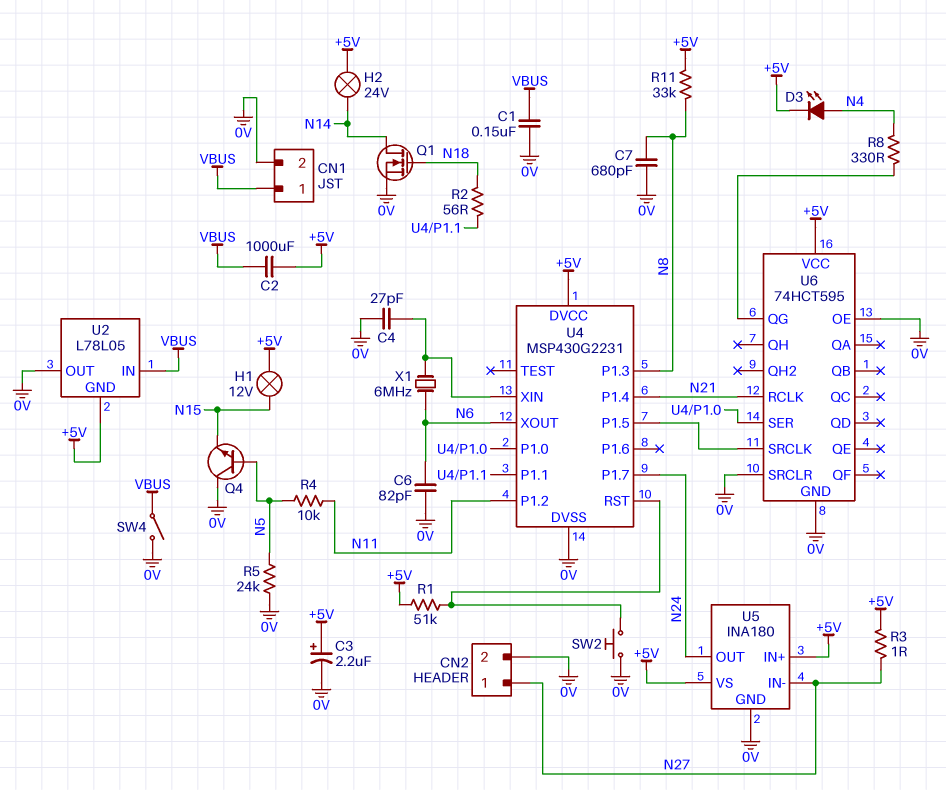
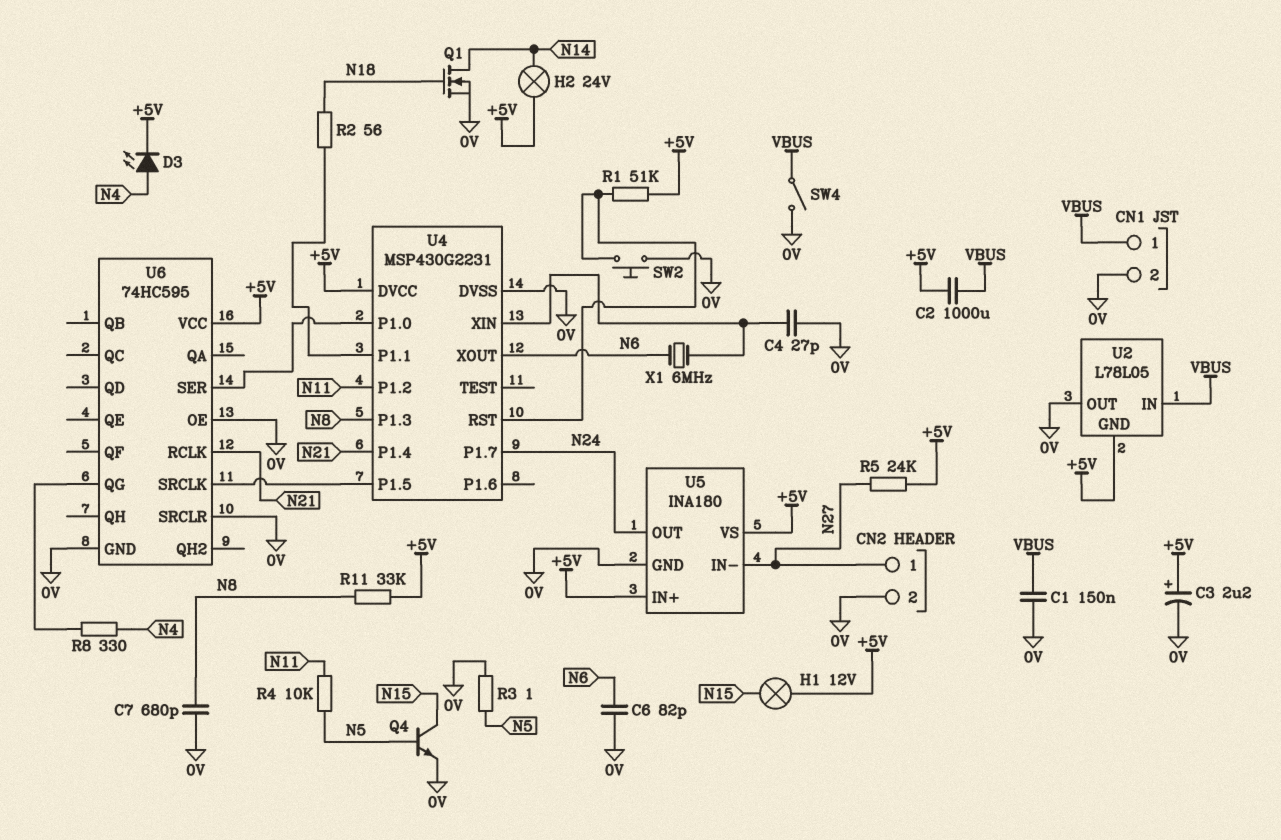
Q4: NPN (B N5, C 0V, E N15) -> NPN (B N5, C N15, E 0V)
R3: 1 (+5V, N27) -> 1 (0V, N5)
R5: 24k (0V, N5) -> 24k (+5V, N27)
U6: 74HCT595 -> 74HC595

